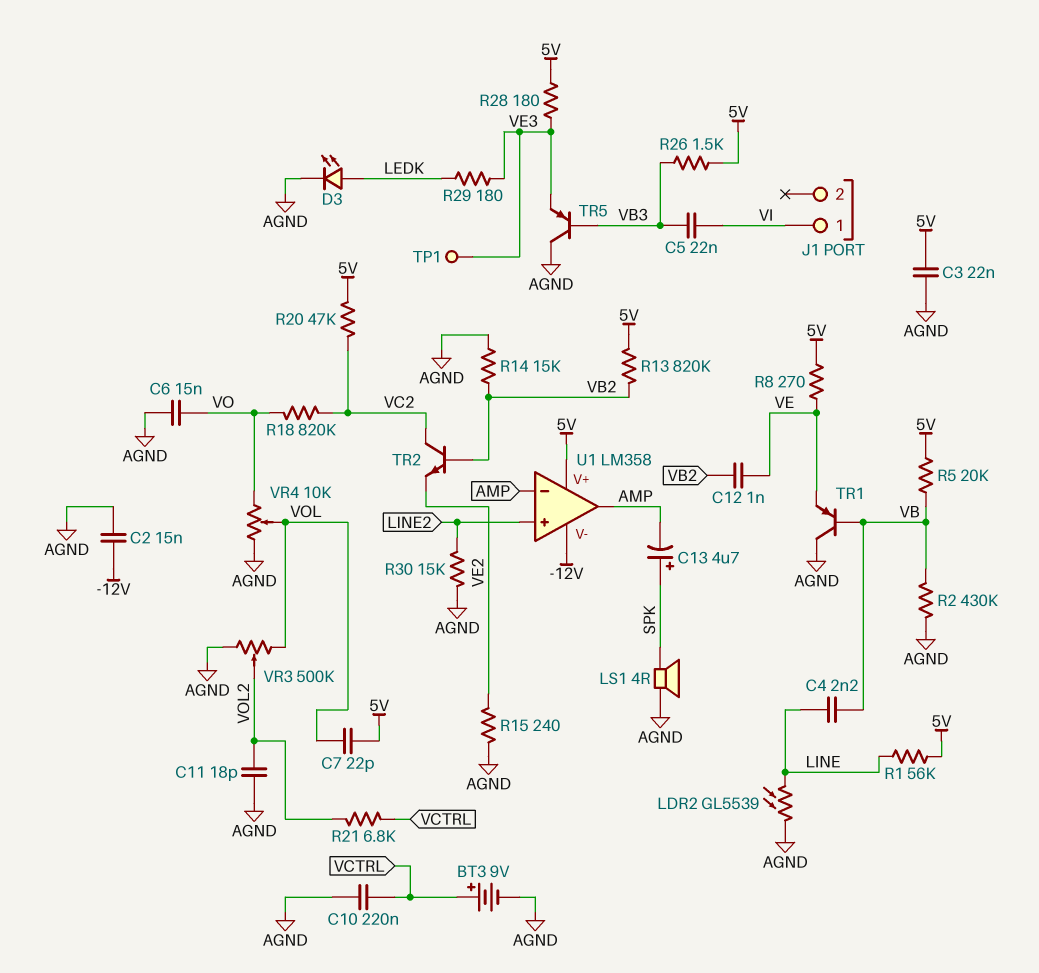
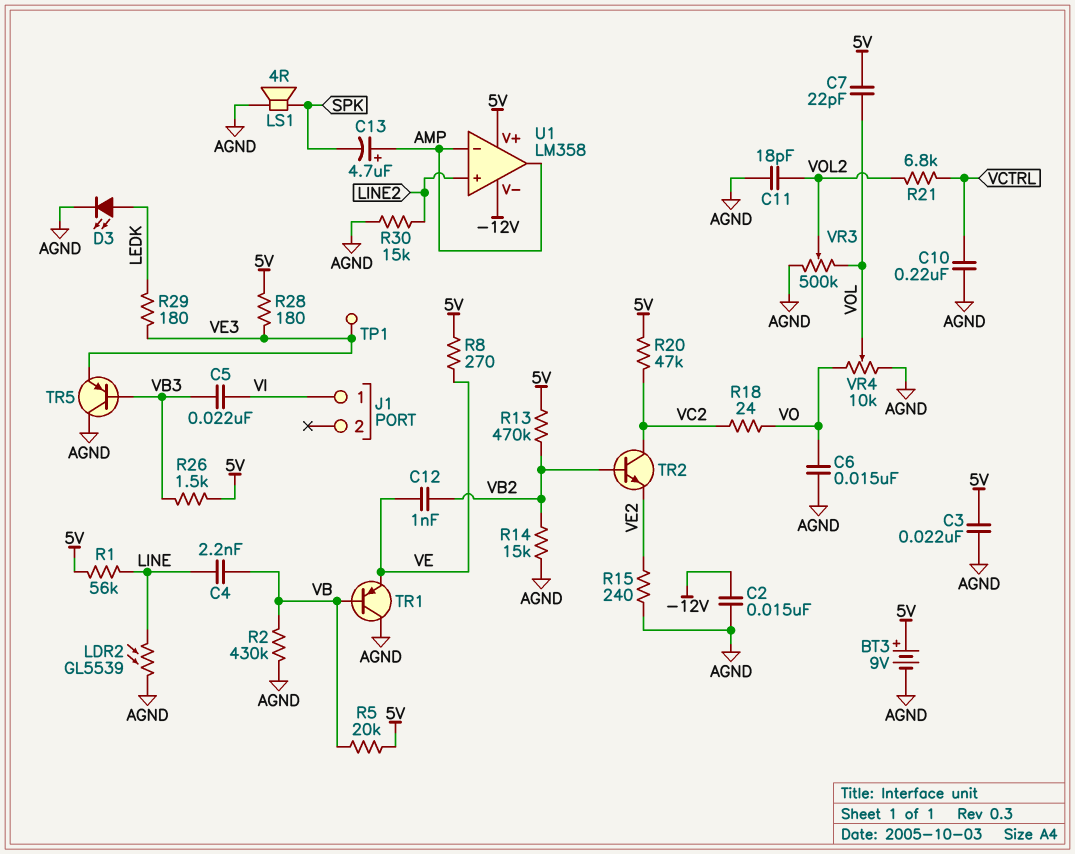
BT3: 9V (plus VCTRL, minus AGND) -> 9V (plus 5V, minus AGND)
C13: 4.7uF (plus SPK, minus AMP) -> 4.7uF (plus AMP, minus SPK)
R13: 820k (5V, VB2) -> 470k (5V, VB2)
R18: 820k (VC2, VO) -> 24 (VC2, VO)

